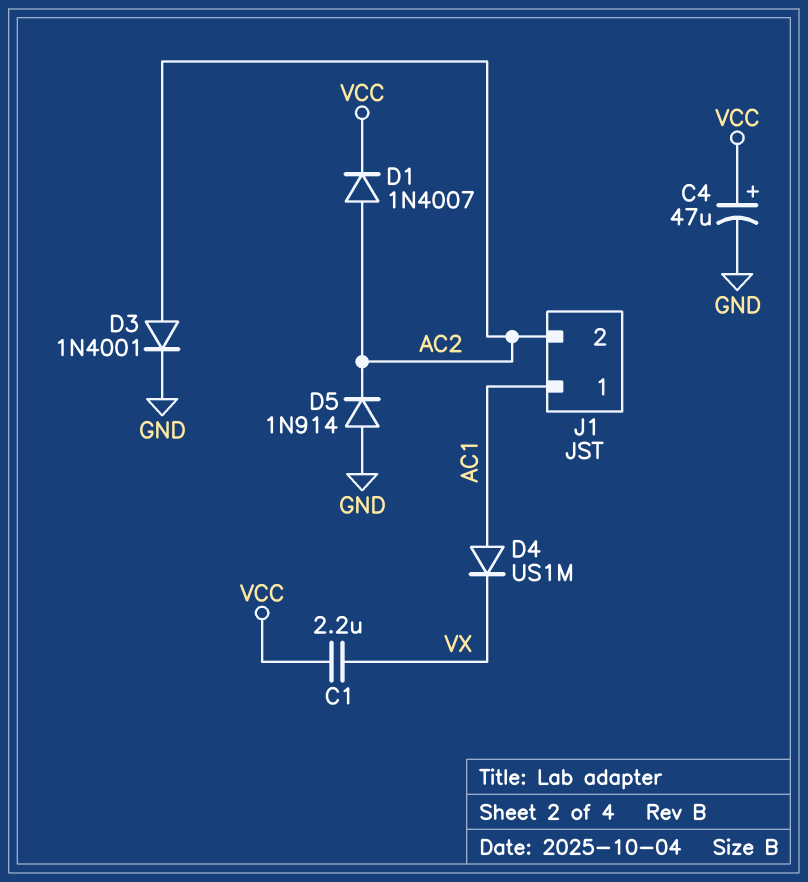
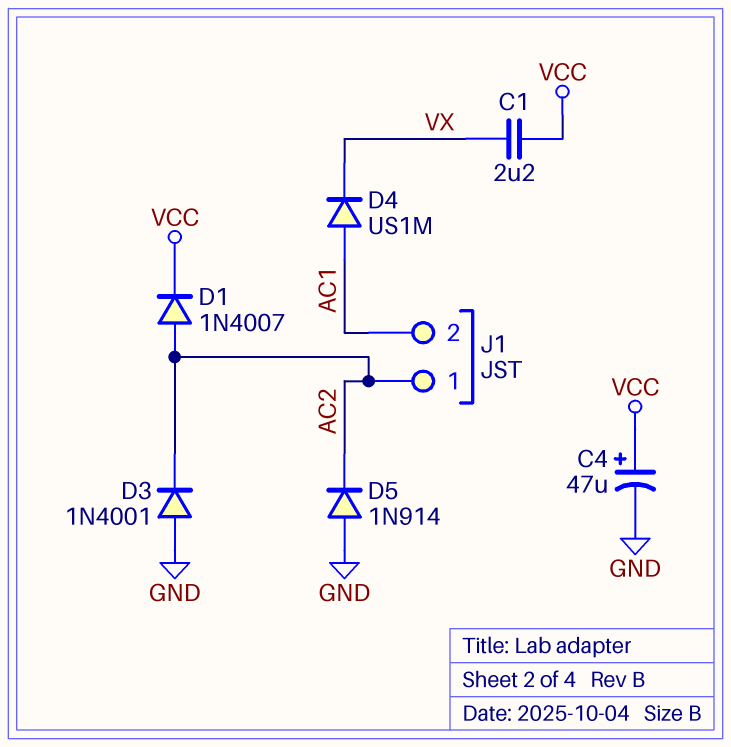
D3: diode 1N4001 (A AC2, K GND) -> diode 1N4001 (A GND, K AC2)
J1 pin 1: AC1 -> AC2
J1 pin 2: AC2 -> AC1

